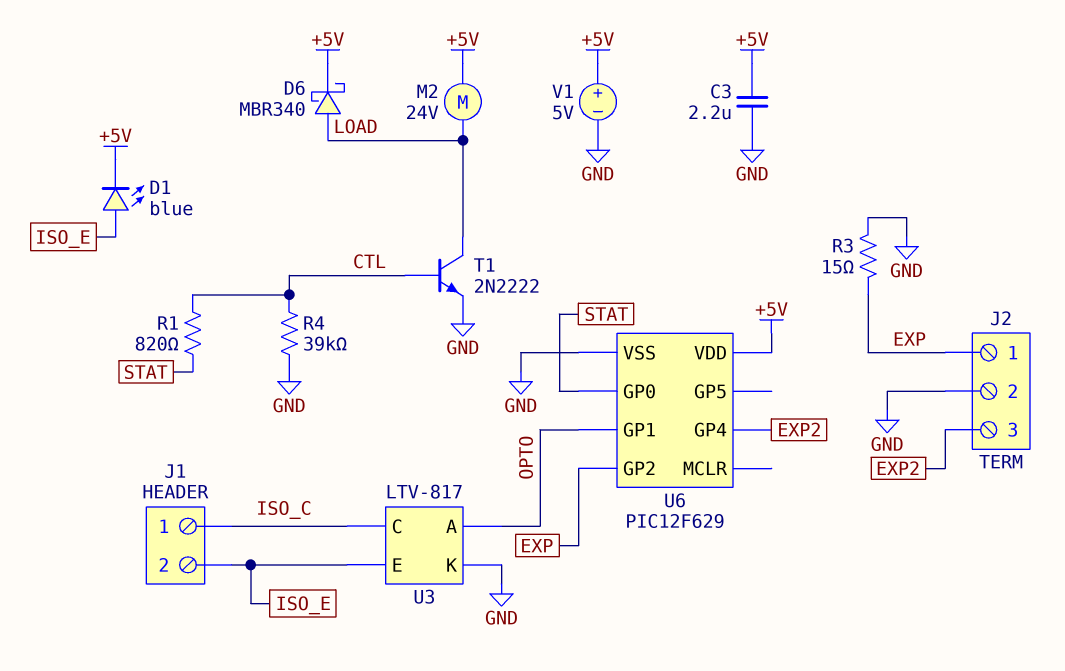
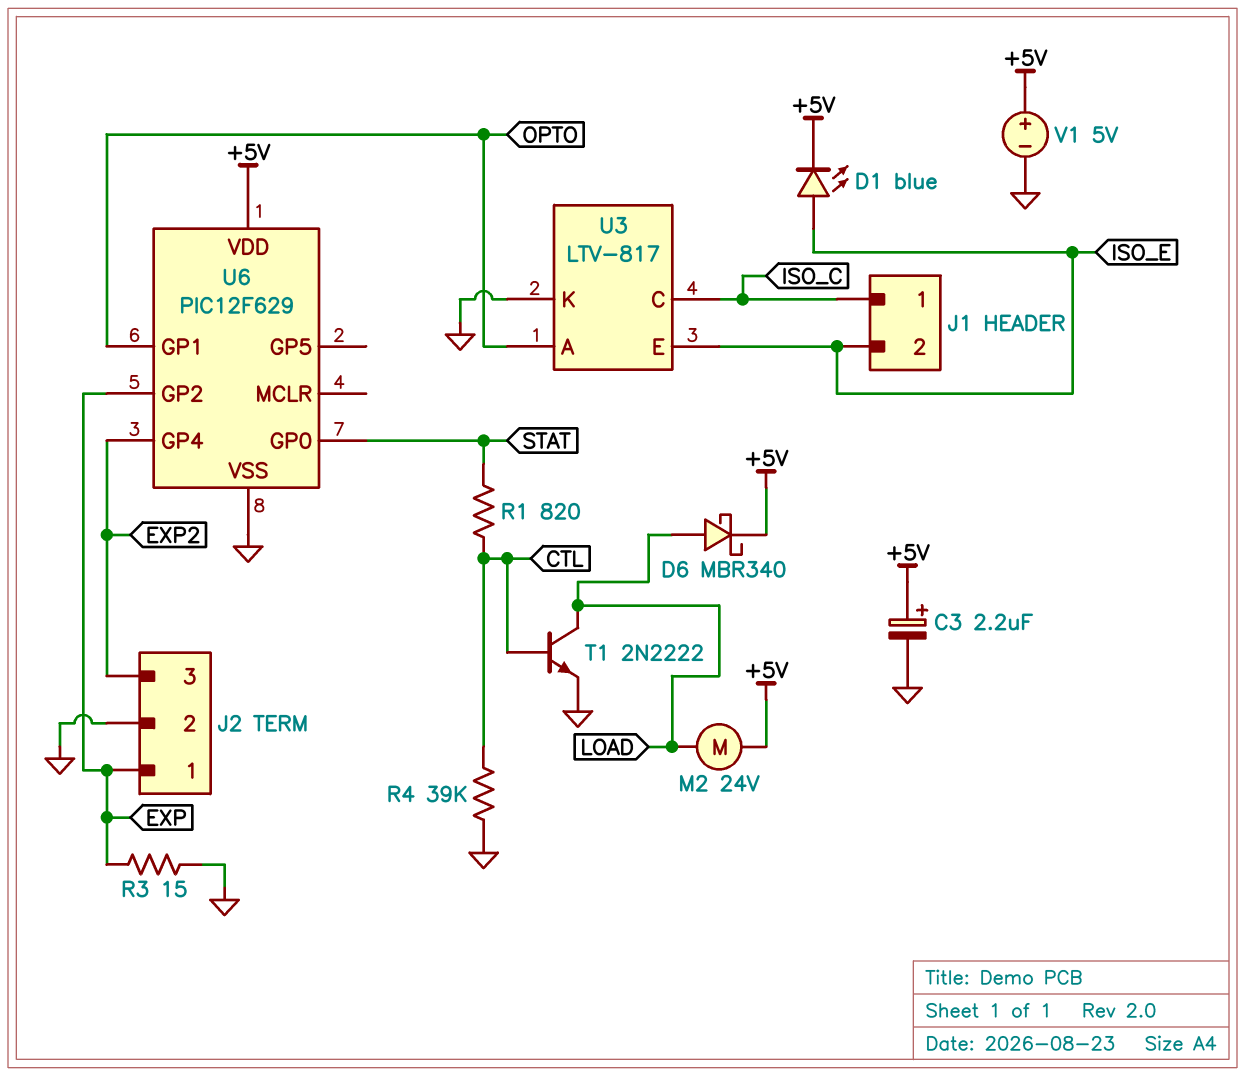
C3: 2.2uF (+5V, GND) -> 2.2uF (plus +5V, minus GND)

